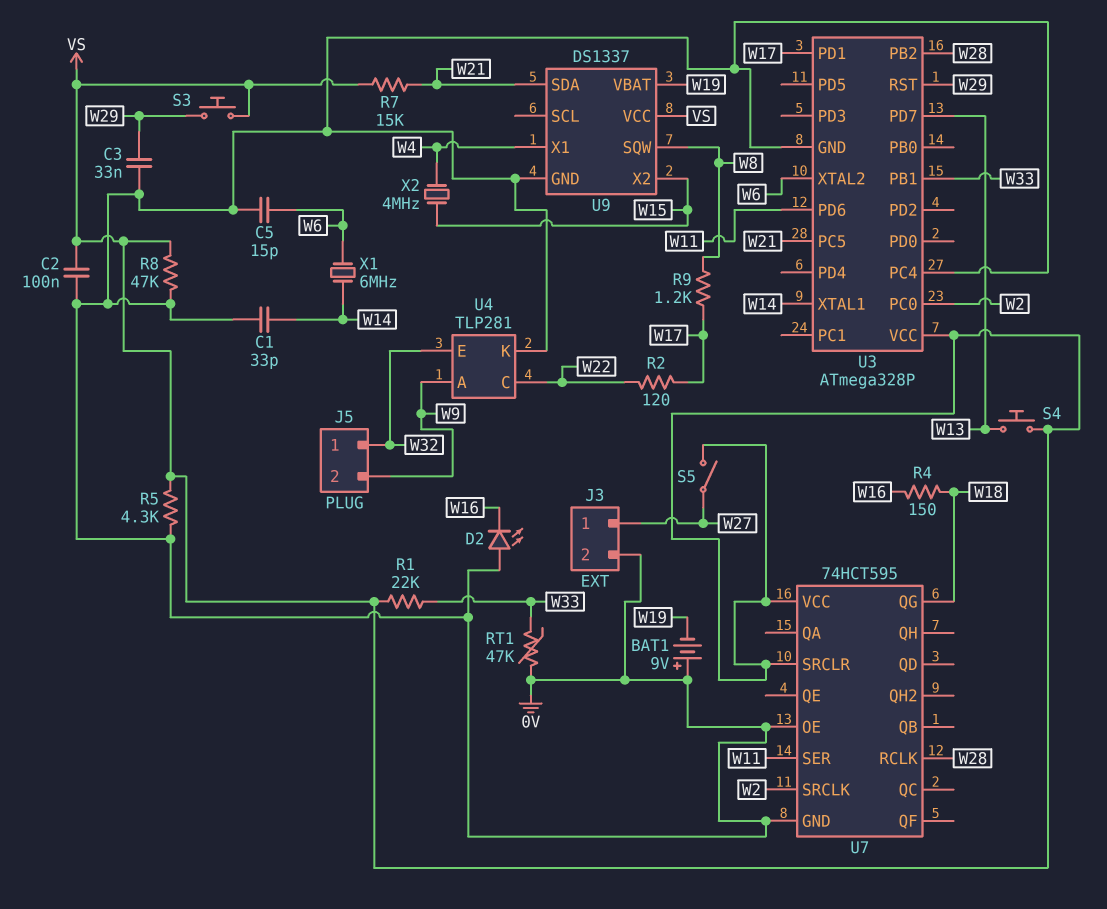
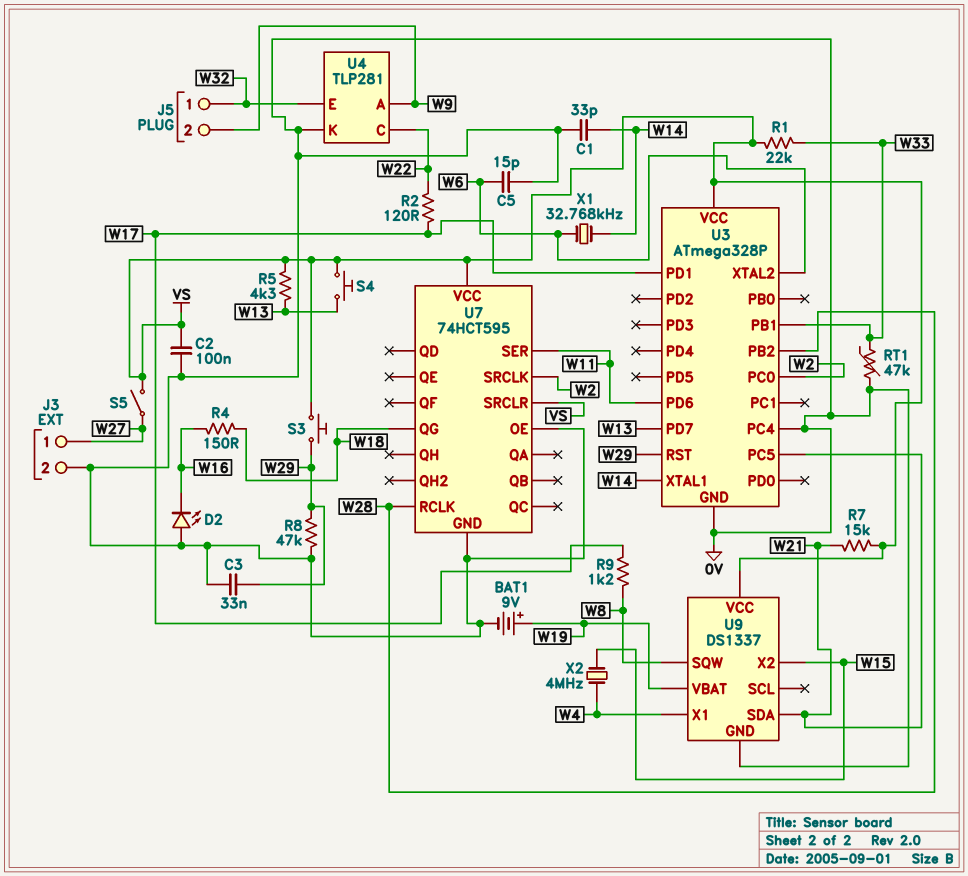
BAT1: 9V (plus 0V, minus W19) -> 9V (plus W19, minus 0V)
R5: 4.3k (0V, VS) -> 4.3k (VS, W13)
R8: 47k (0V, VS) -> 47k (0V, W29)
X1: 6MHz (W6, W14) -> 32.768kHz (W6, W14)

